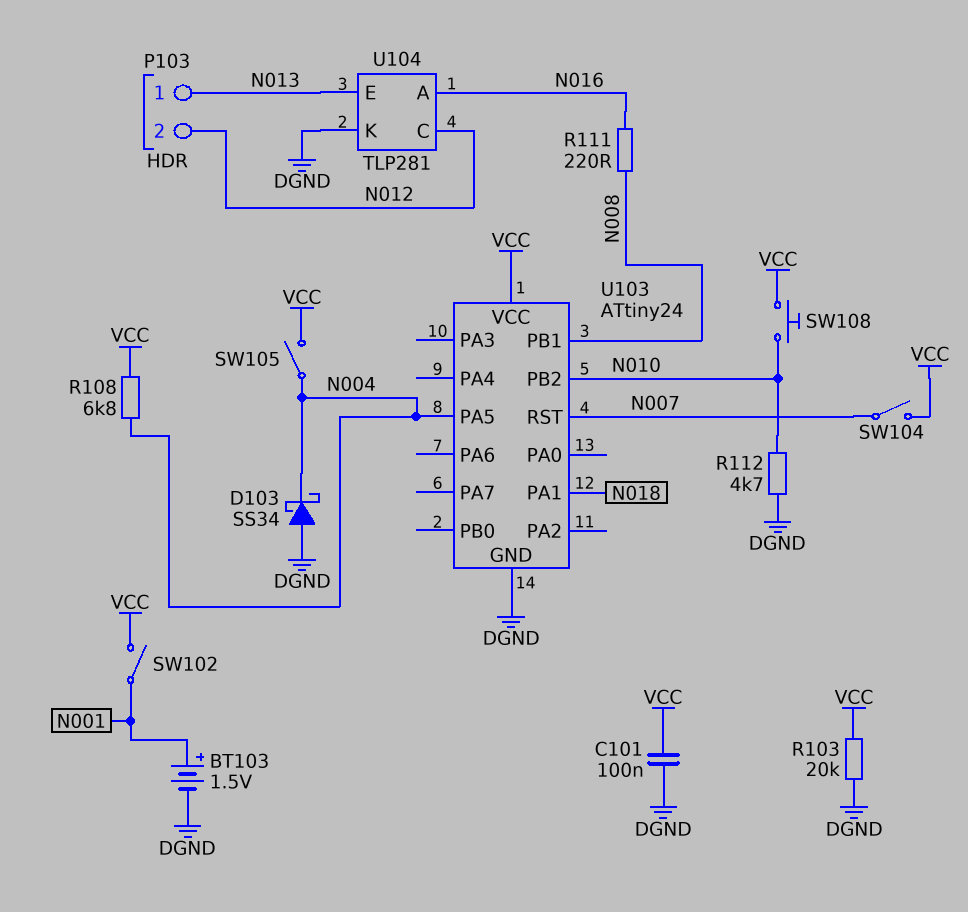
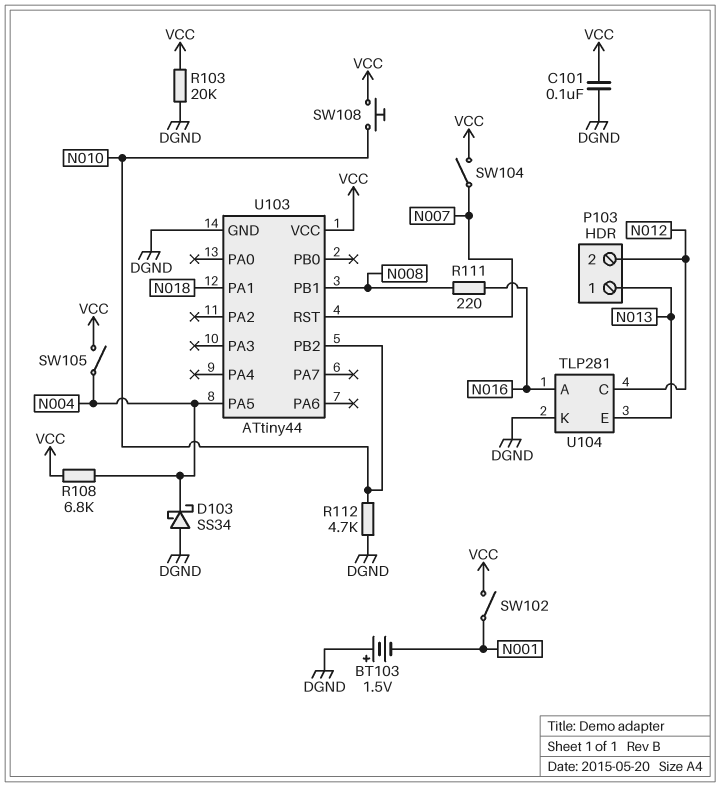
BT103: 1.5V (plus N001, minus DGND) -> 1.5V (plus DGND, minus N001)
U103: ATtiny24 -> ATtiny44

